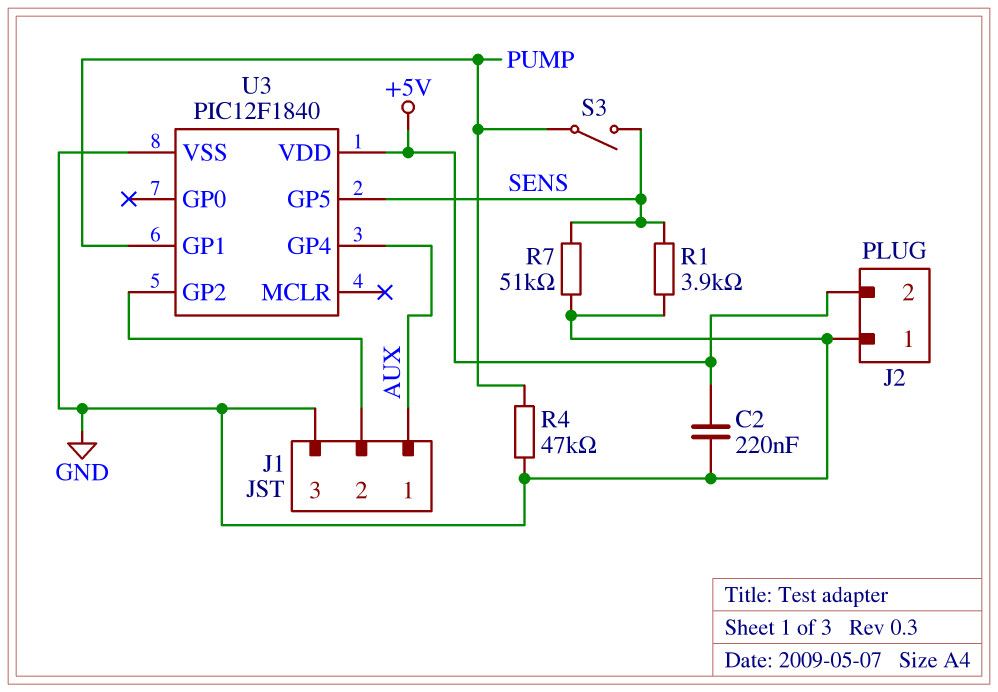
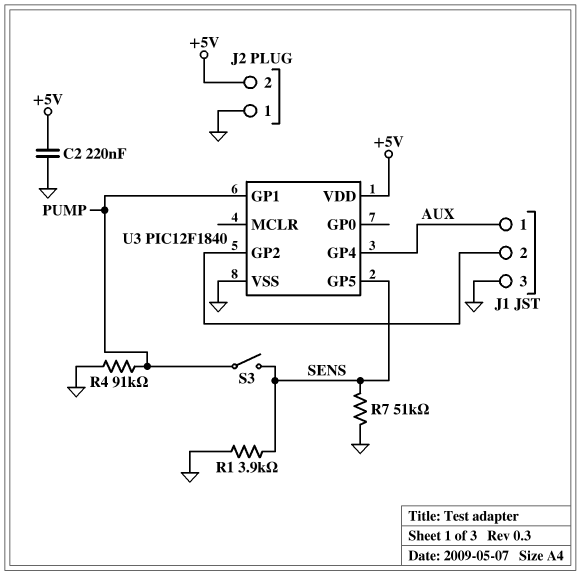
R4: 47k (GND, PUMP) -> 91k (GND, PUMP)

